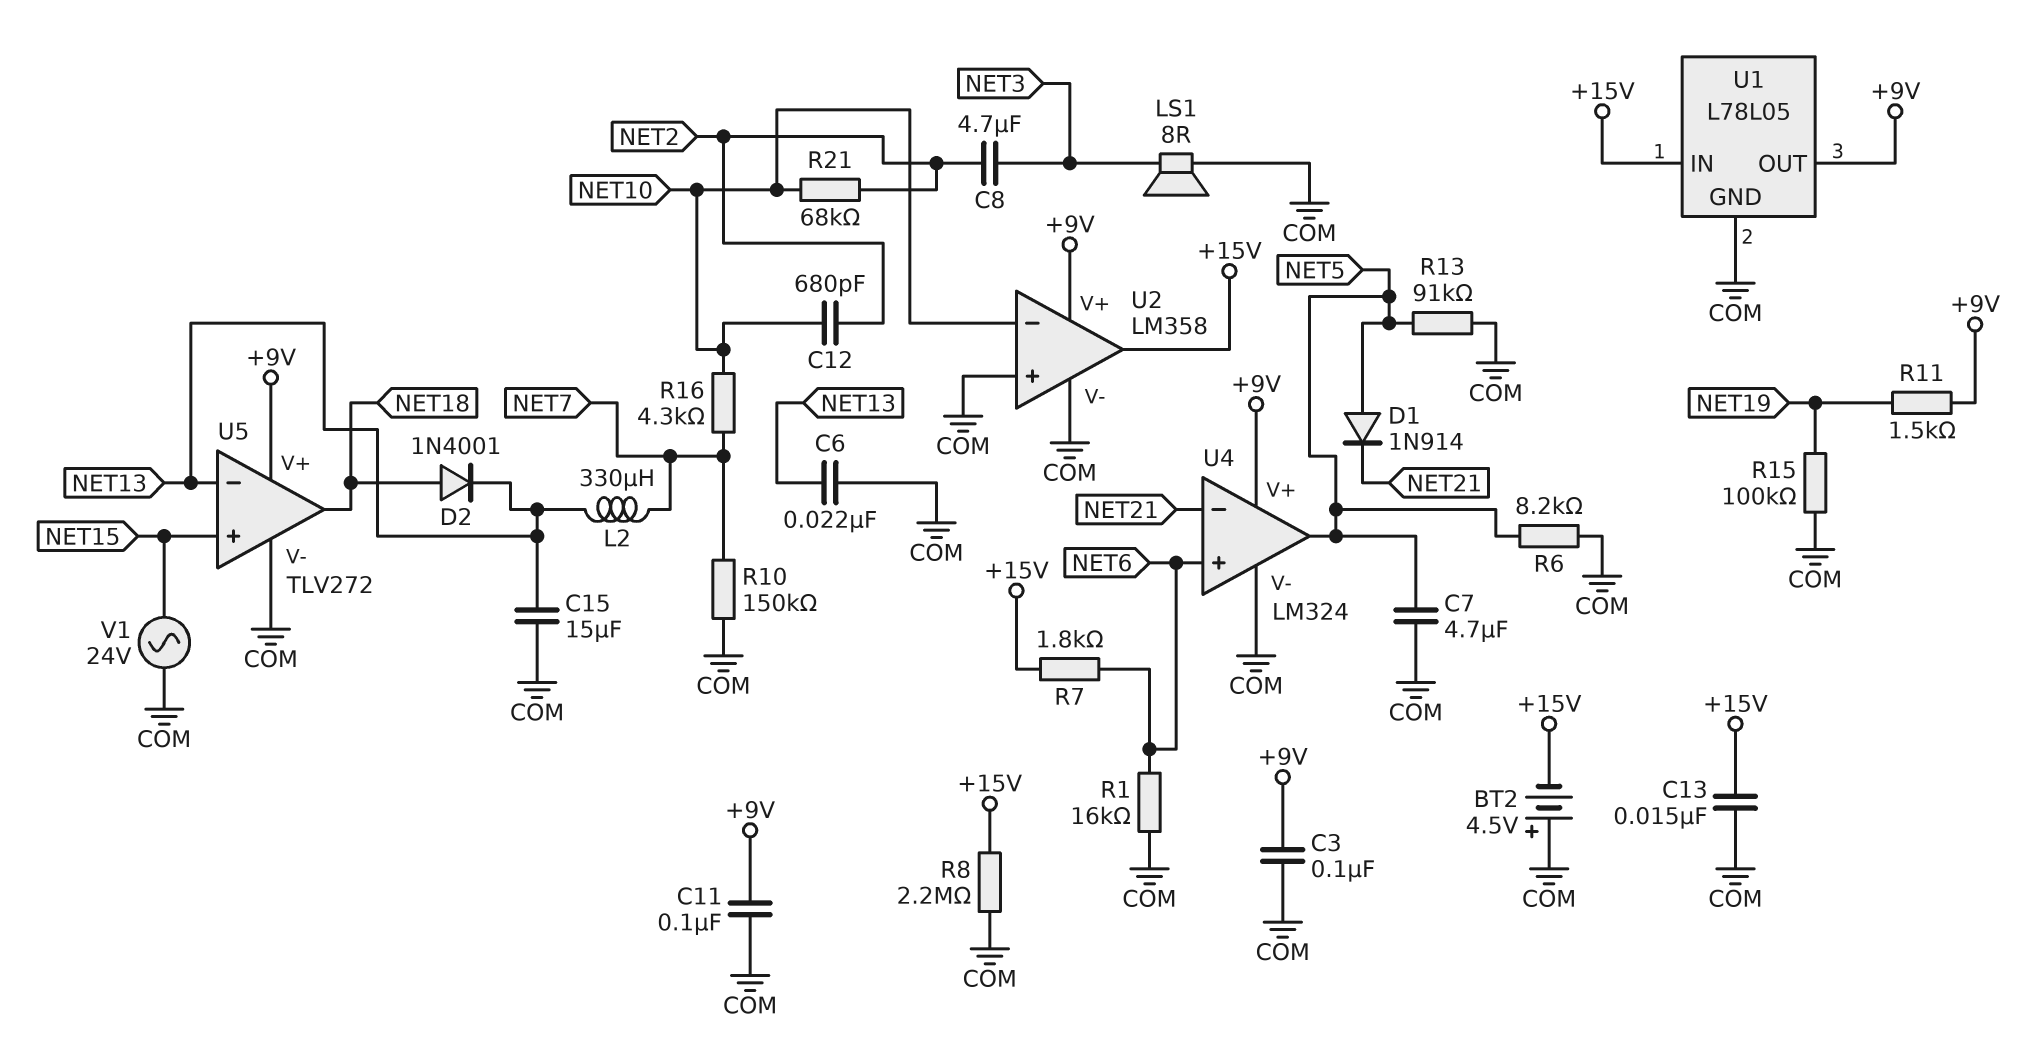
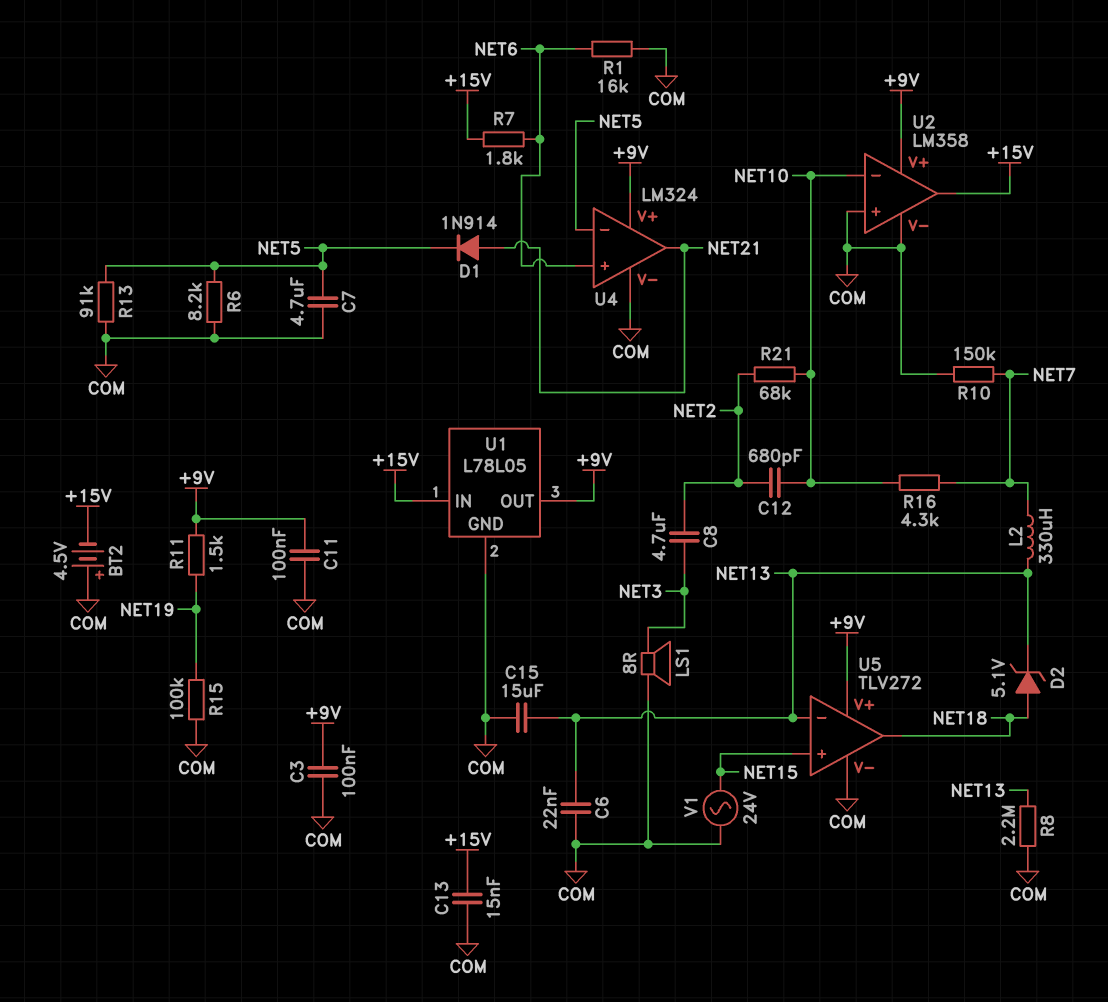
D1: diode 1N914 (A NET5, K NET21) -> diode 1N914 (A NET21, K NET5)
D2: diode 1N4001 (A NET18, K NET13) -> zener 5.1V (A NET18, K NET13)
R8: 2.2M (+15V, COM) -> 2.2M (COM, NET13)
U4 pin in-: NET21 -> NET5
U4 pin out: NET5 -> NET21

